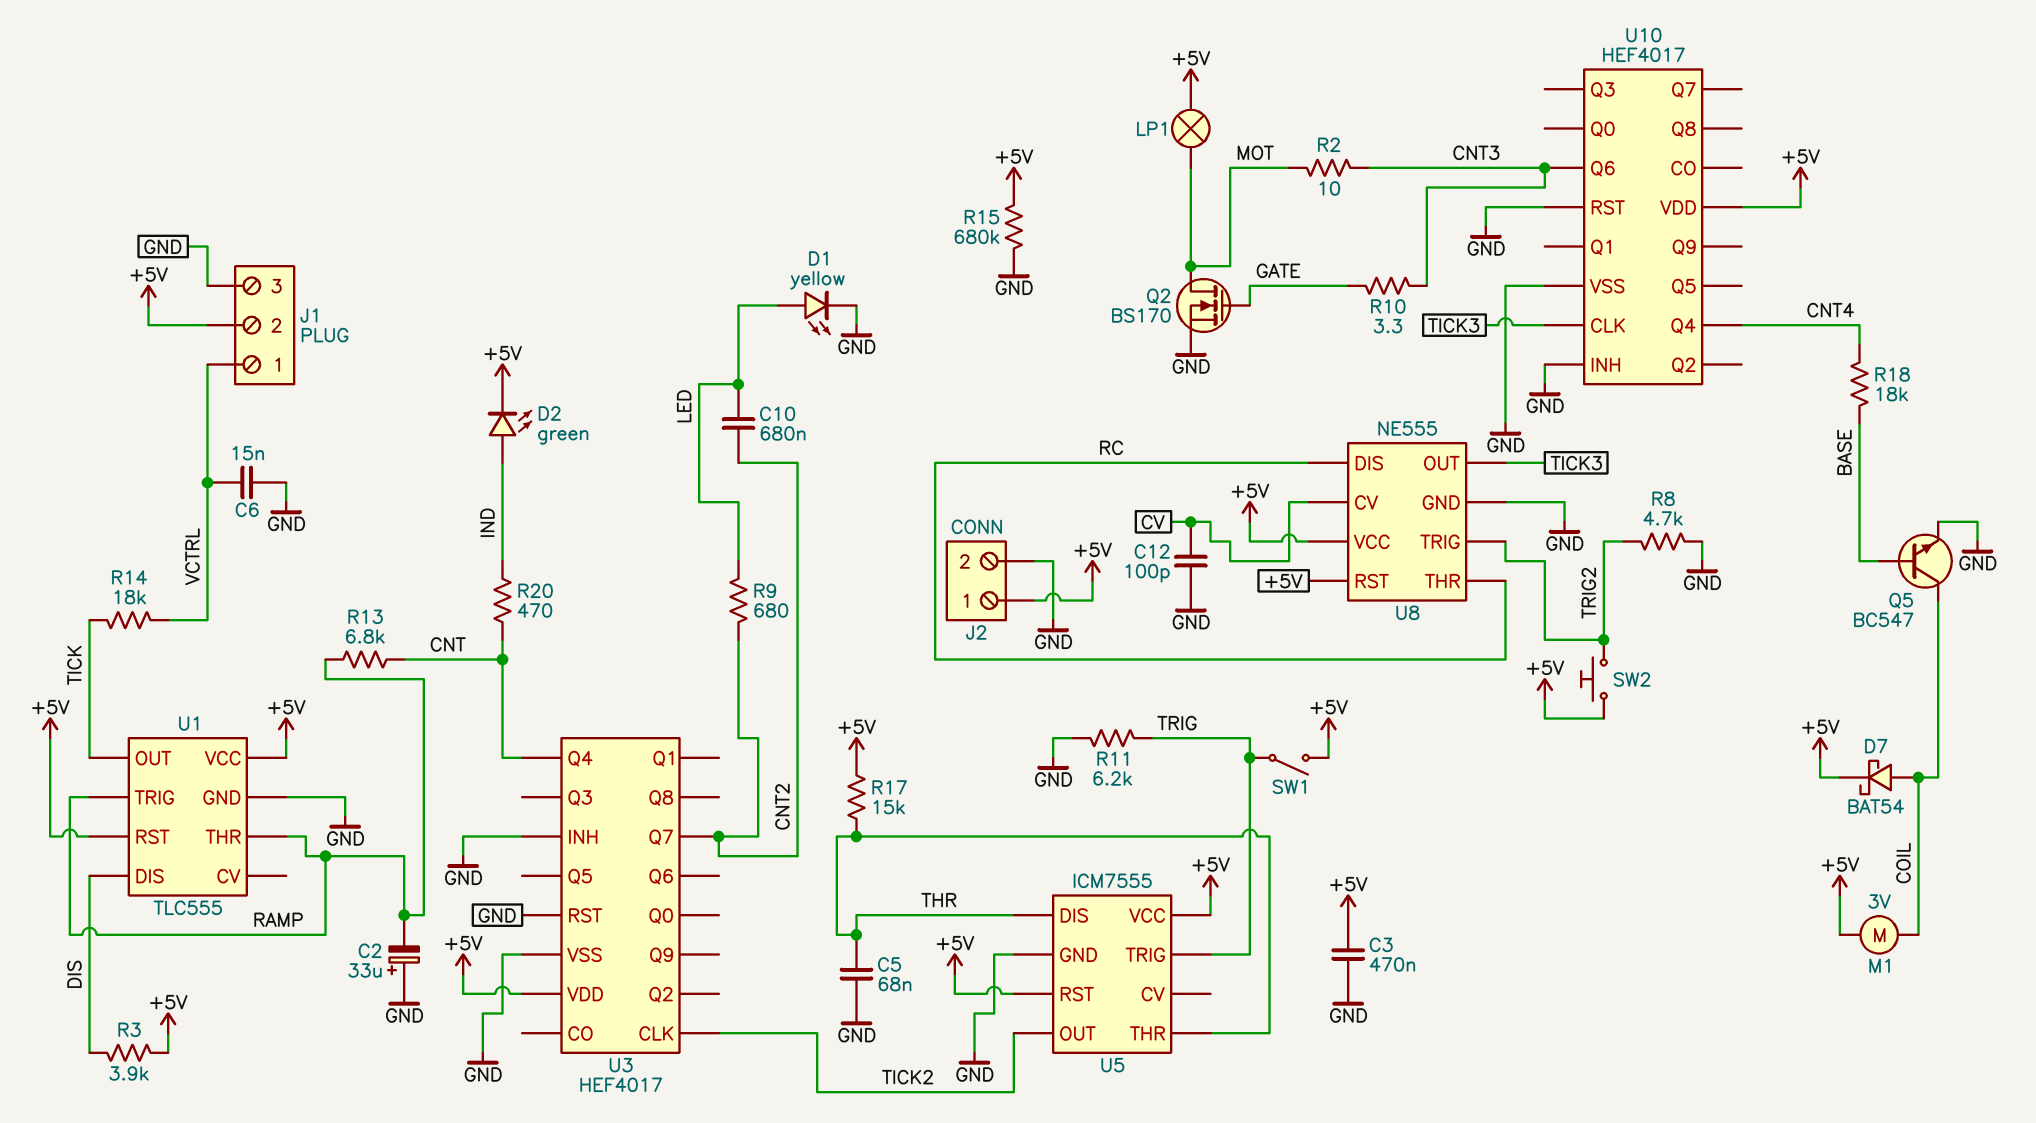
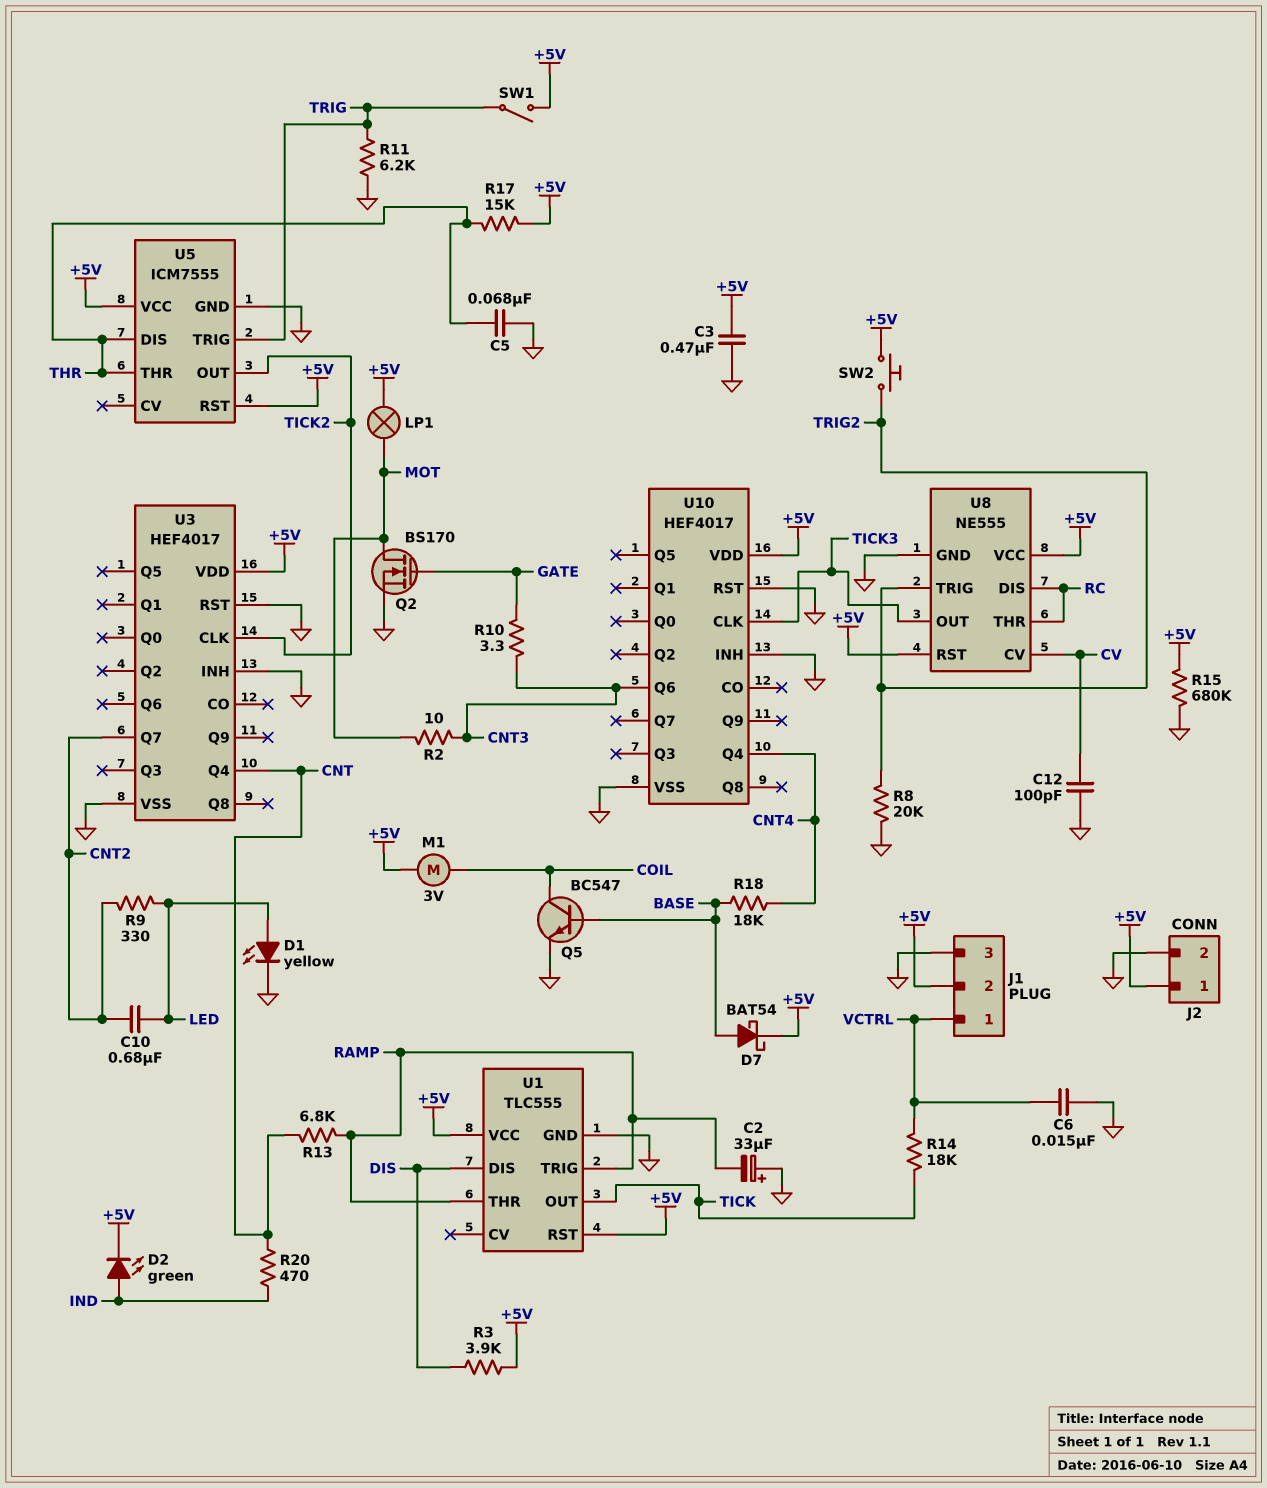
D7: schottky BAT54 (A COIL, K +5V) -> schottky BAT54 (A BASE, K +5V)
R8: 4.7k (GND, TRIG2) -> 20k (GND, TRIG2)
R9: 680 (CNT2, LED) -> 330 (CNT2, LED)

